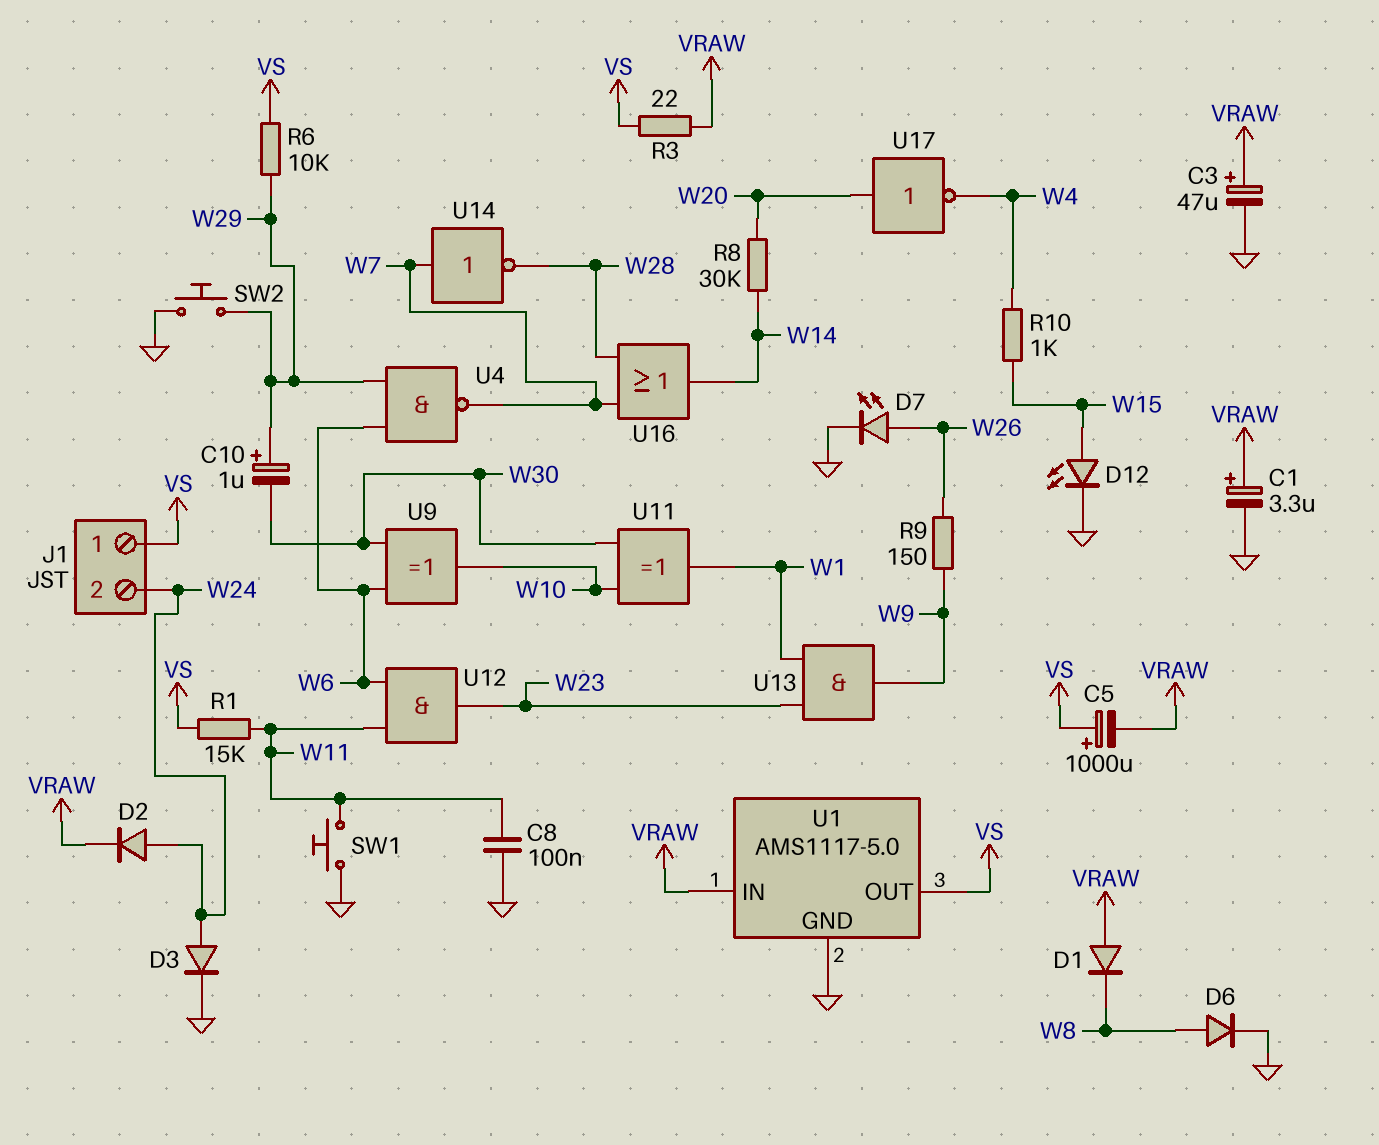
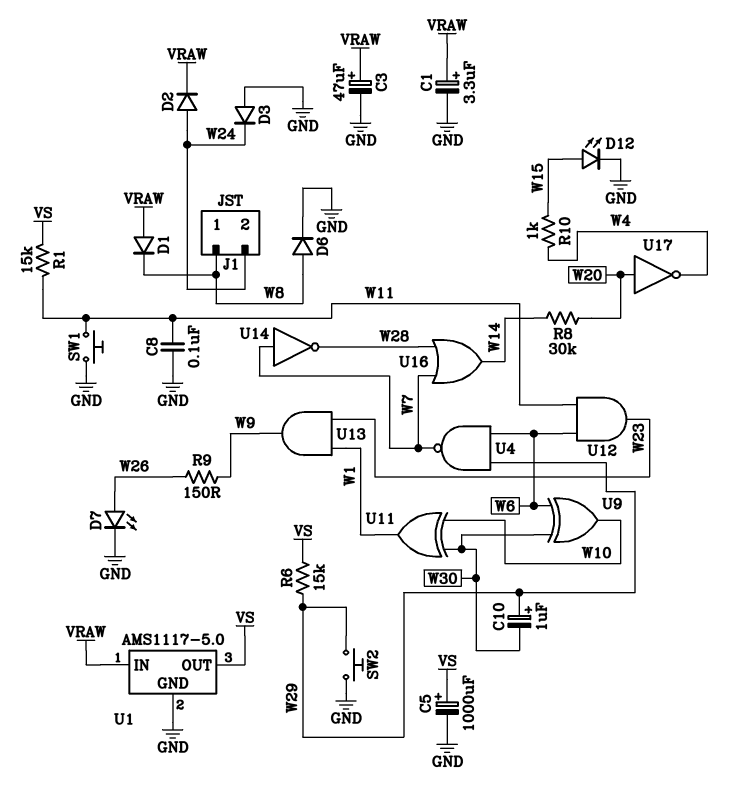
C5: 1000uF (plus VS, minus VRAW) -> 1000uF (plus VS, minus GND)
D3: diode (A W24, K GND) -> diode (A GND, K W24)
J1 pin 1: VS -> W8
R3: 22 (VRAW, VS) -> none
R6: 10k (VS, W29) -> 15k (VS, W29)

